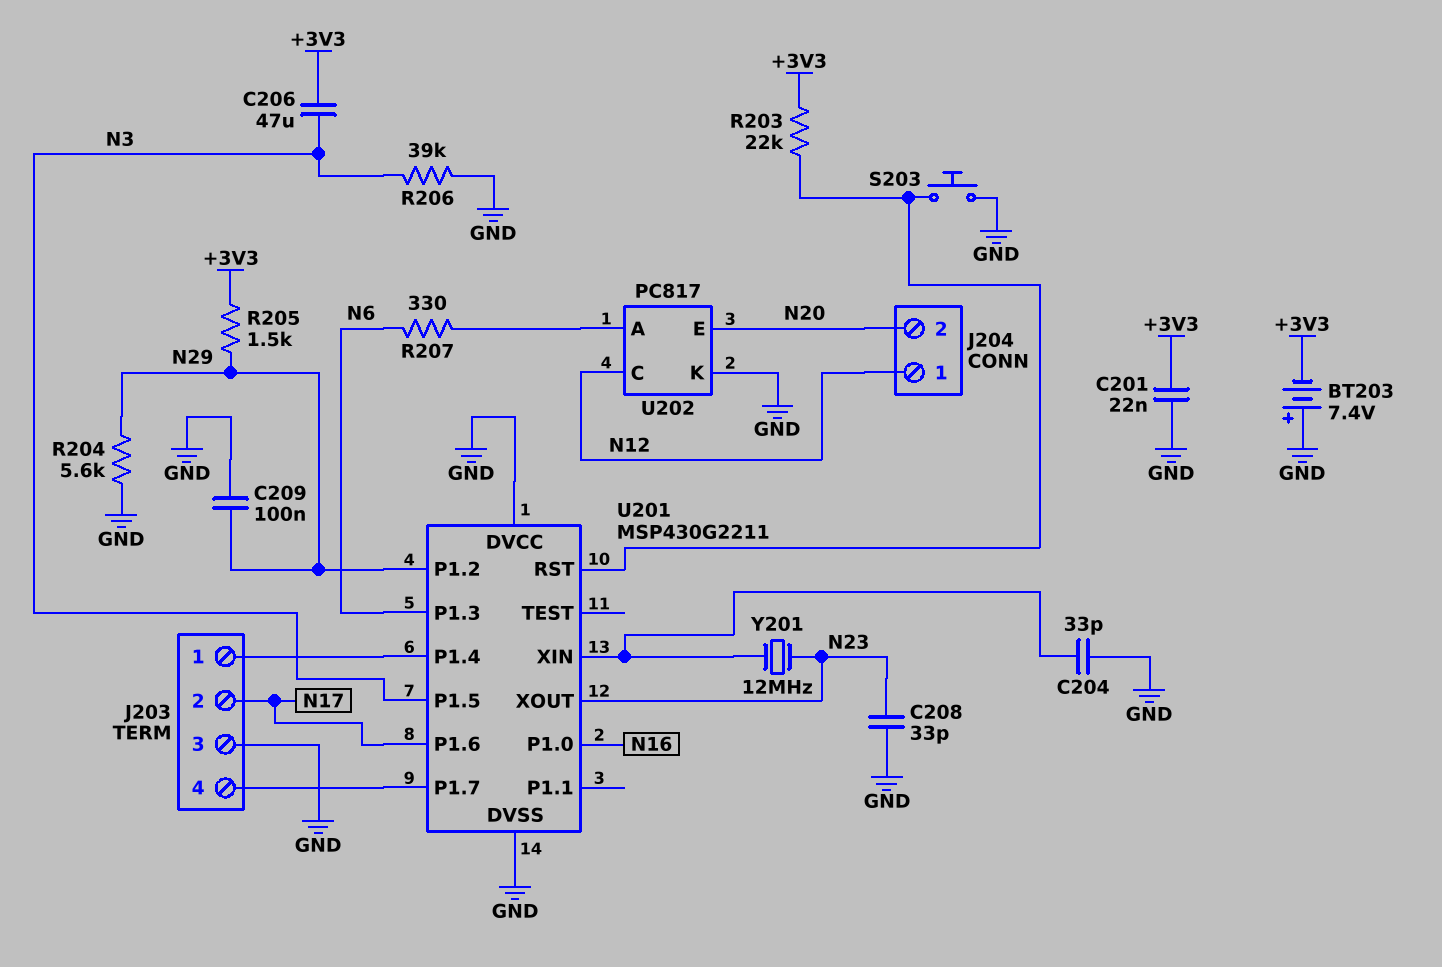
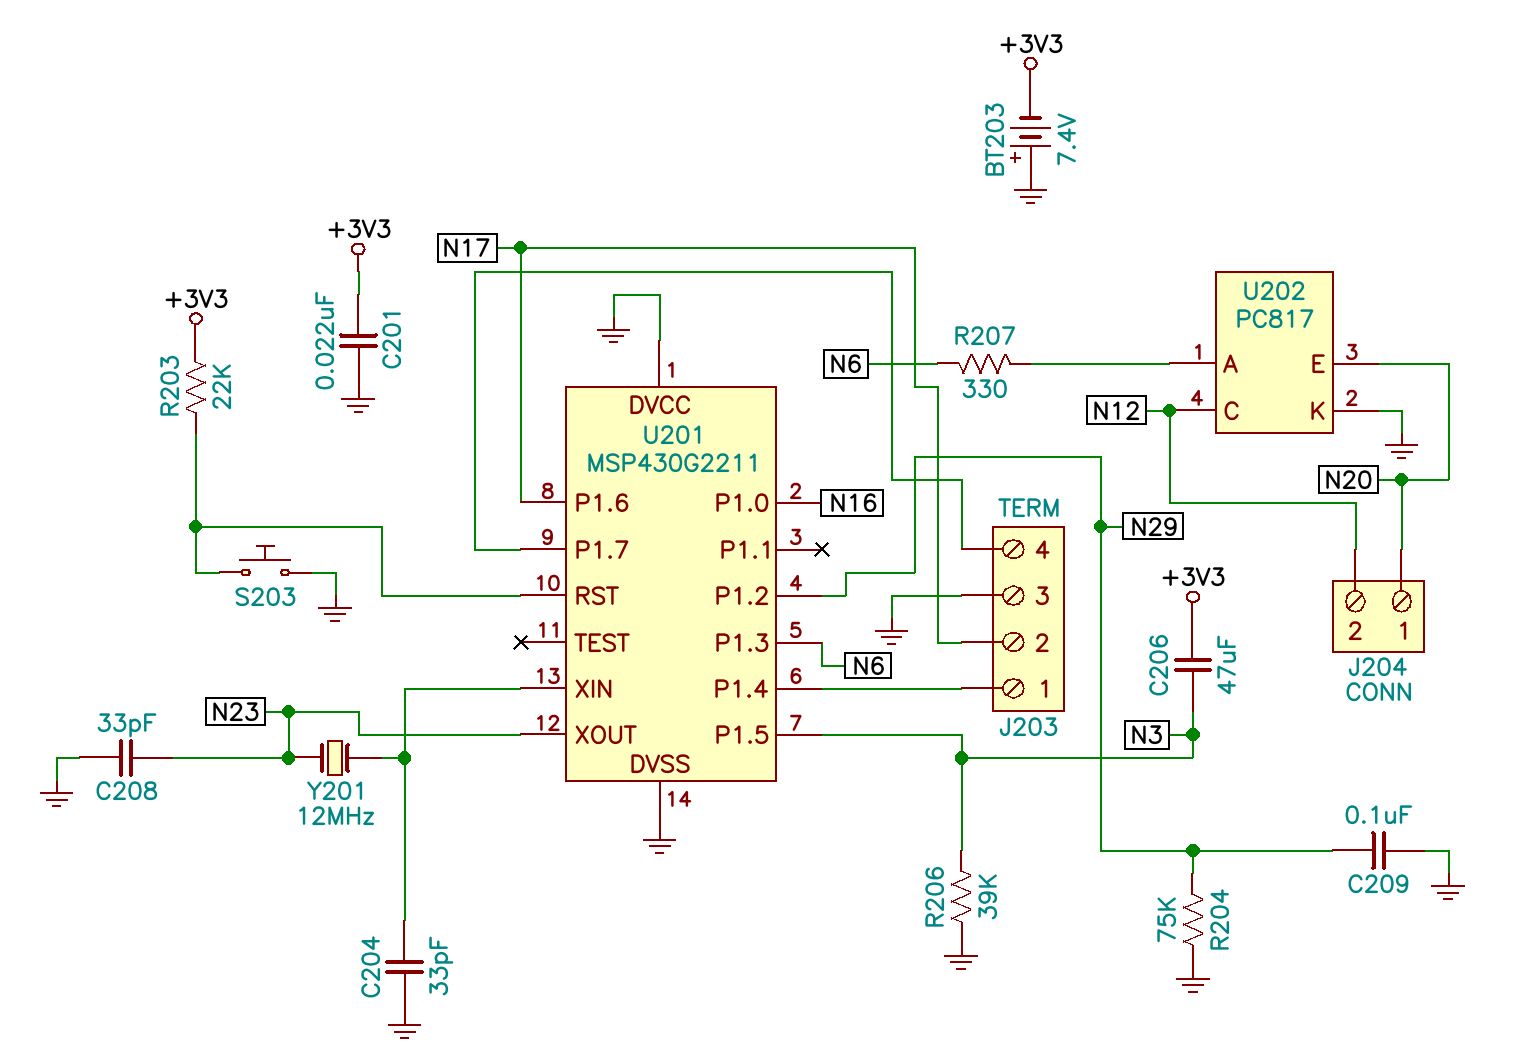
J204 pin 1: N12 -> N20
J204 pin 2: N20 -> N12
R204: 5.6k (GND, N29) -> 75k (GND, N29)
R205: 1.5k (+3V3, N29) -> none

